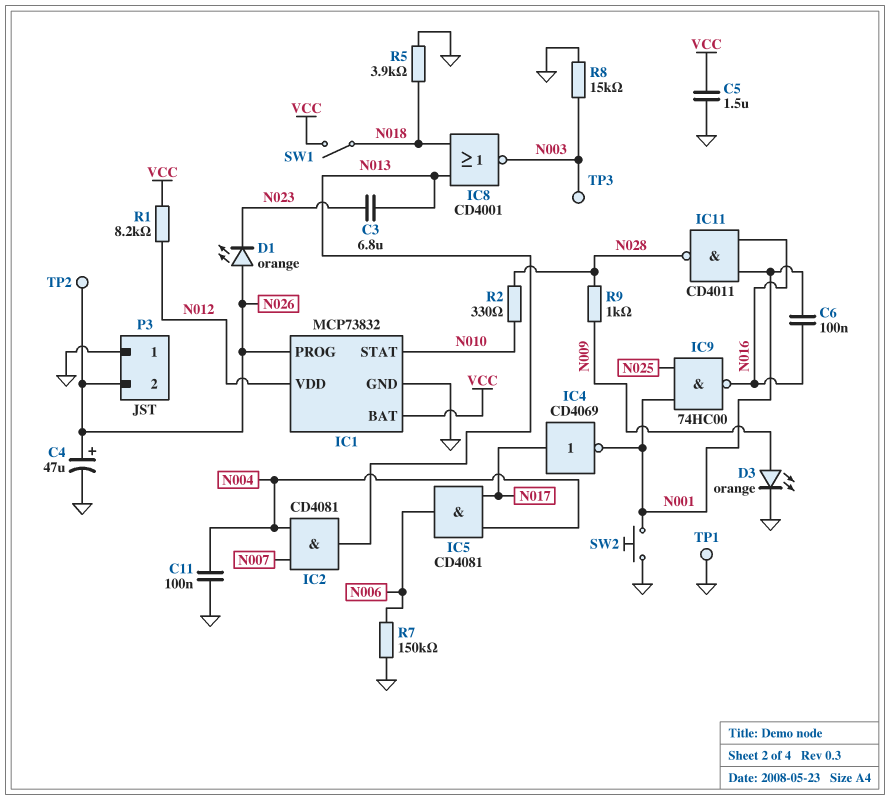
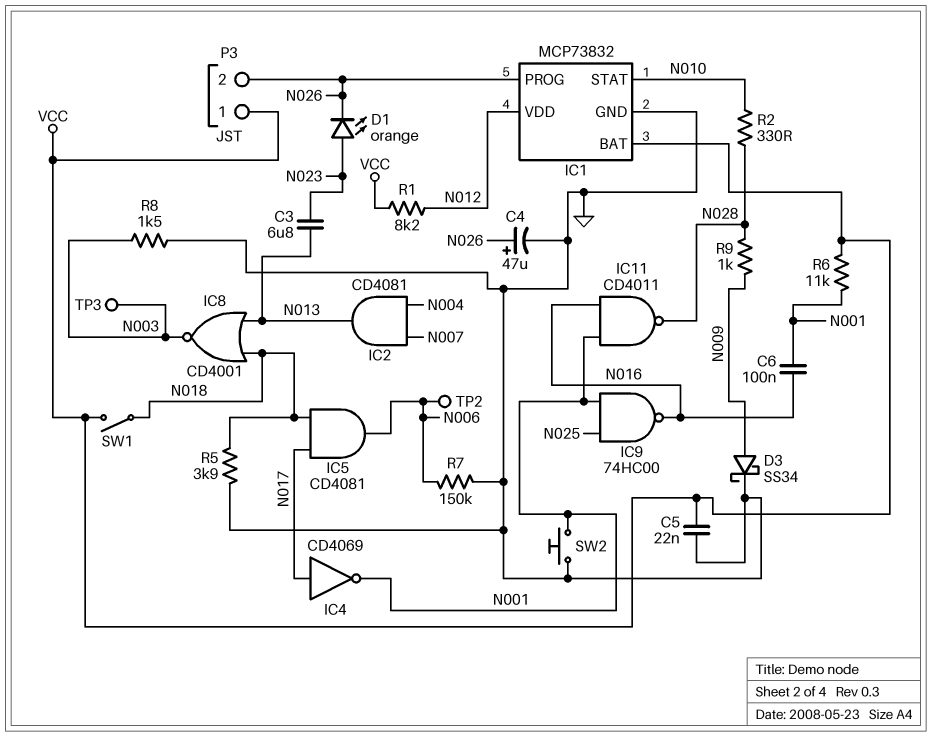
C5: 1.5uF (GND, VCC) -> 22nF (GND, VCC)
C11: 100nF (GND, N004) -> none
D1: LED orange (A N026, K N023) -> LED orange (A N023, K N026)
D3: LED orange (A N009, K GND) -> schottky SS34 (A N009, K GND)
IC5: AND CD4081 (in N004, in N017, out N006) -> AND CD4081 (in N017, in N018, out N006)
P3 pin 1: GND -> VCC
R6: none -> 11k (N001, VCC)
R8: 15k (GND, N003) -> 1.5k (GND, N003)
TP1: test point (GND) -> none
TP2: test point (N026) -> test point (N006)

